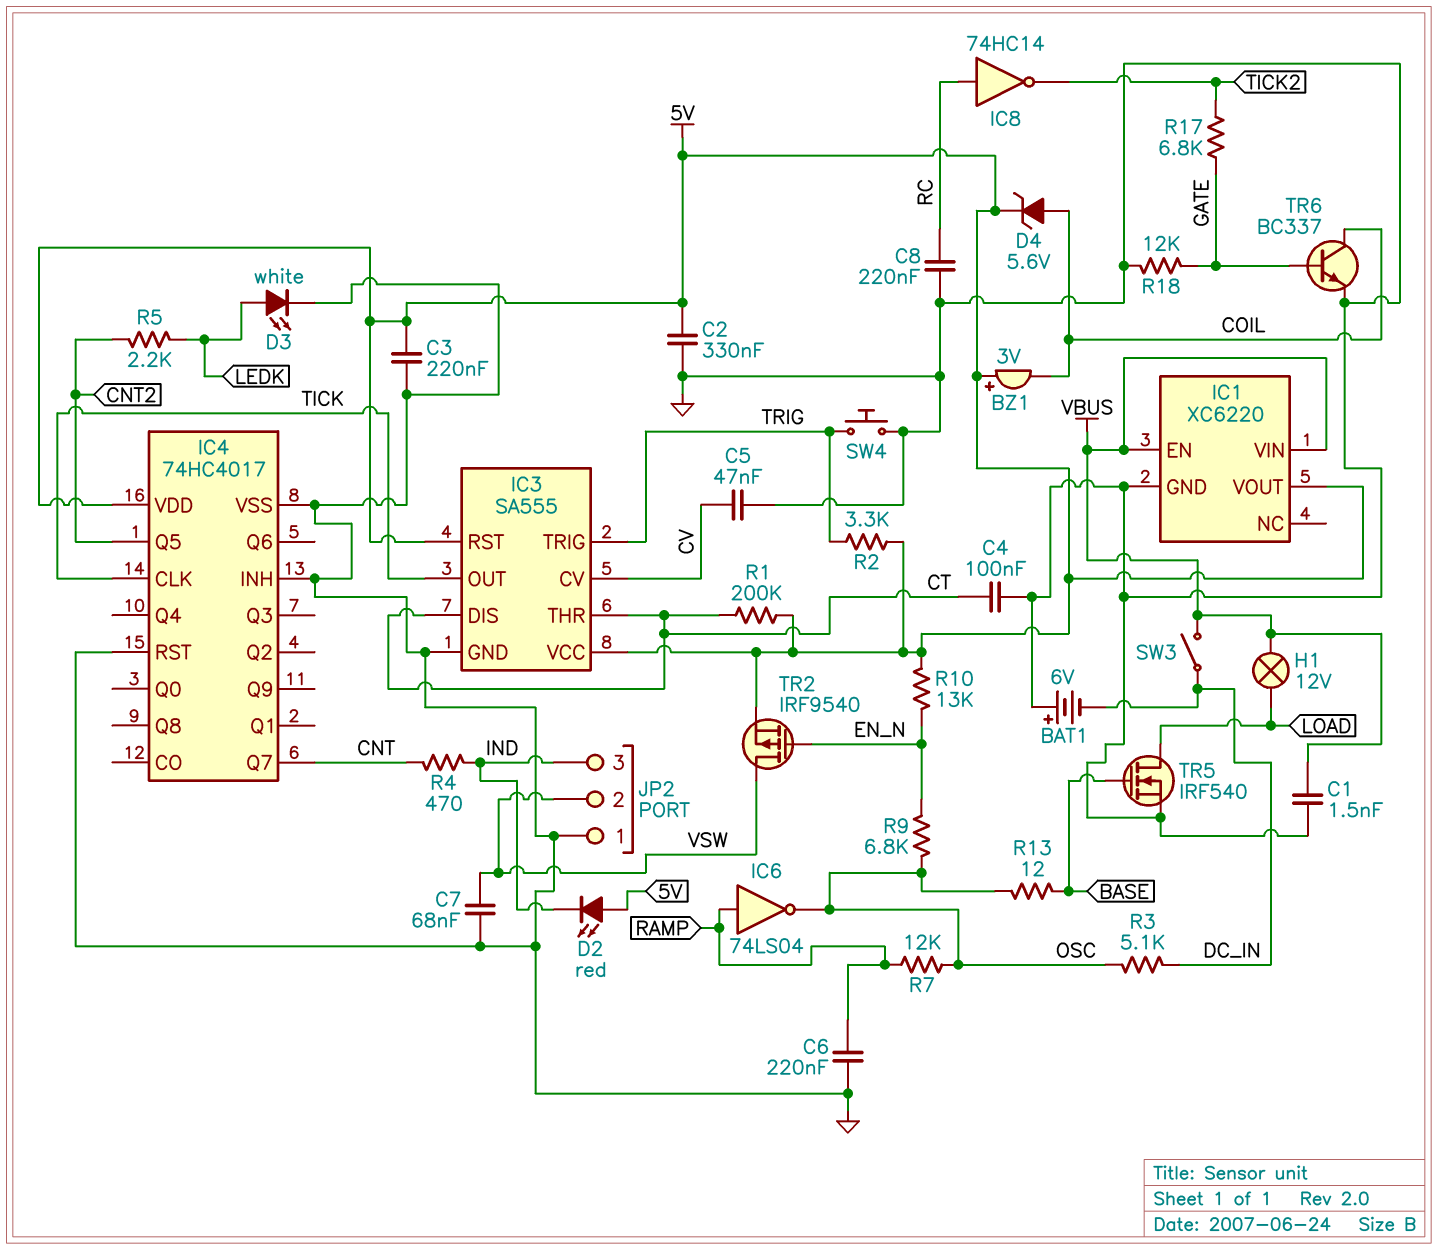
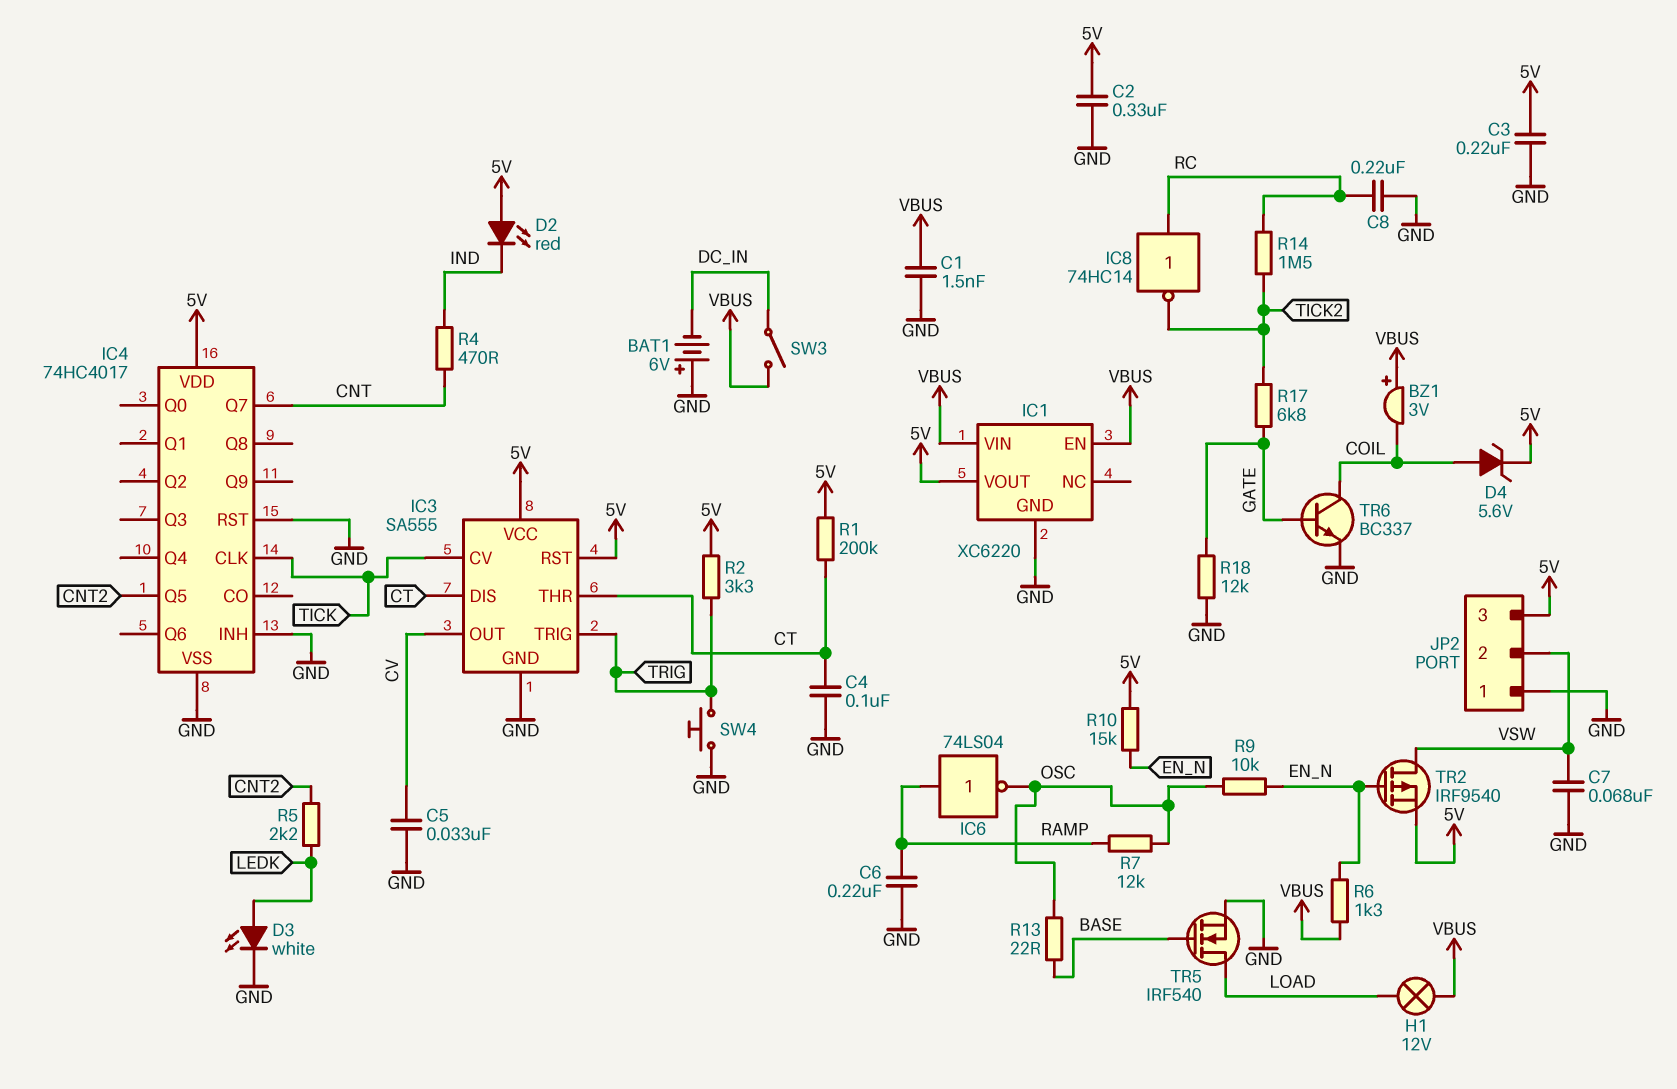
BZ1: buzzer 3V (plus 5V, minus COIL) -> buzzer 3V (plus VBUS, minus COIL)
C5: 47nF (CV, GND) -> 33nF (CV, GND)
IC3 pin CV: CV -> TICK
IC3 pin OUT: TICK -> CV
JP2 pin 3: IND -> 5V
R3: 5.1k (DC_IN, OSC) -> none
R6: none -> 1.3k (EN_N, VBUS)
R9: 6.8k (EN_N, OSC) -> 10k (EN_N, OSC)
R10: 13k (5V, EN_N) -> 15k (5V, EN_N)
R13: 12 (BASE, OSC) -> 22 (BASE, OSC)
R14: none -> 1.5M (RC, TICK2)

